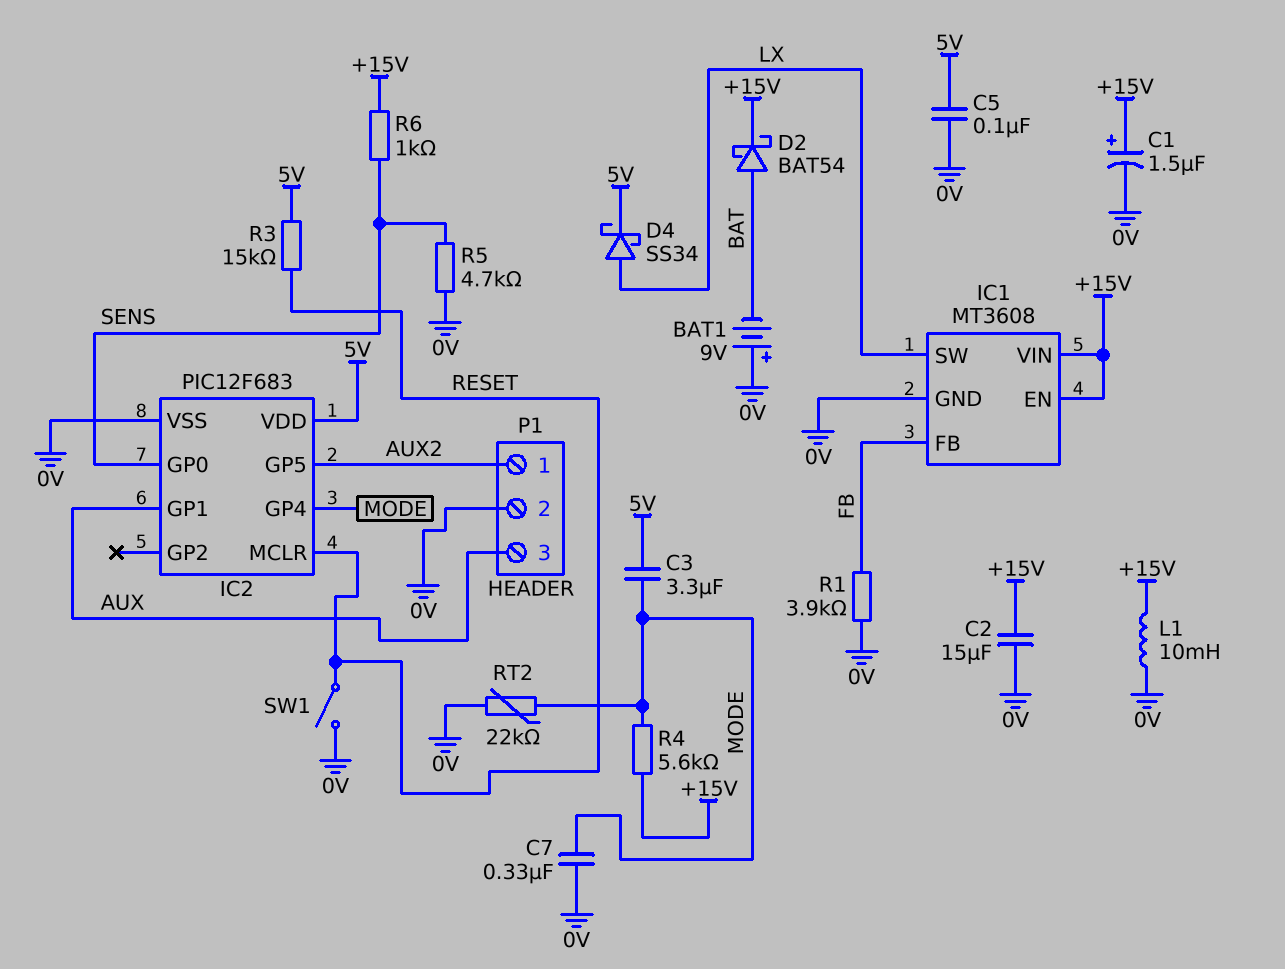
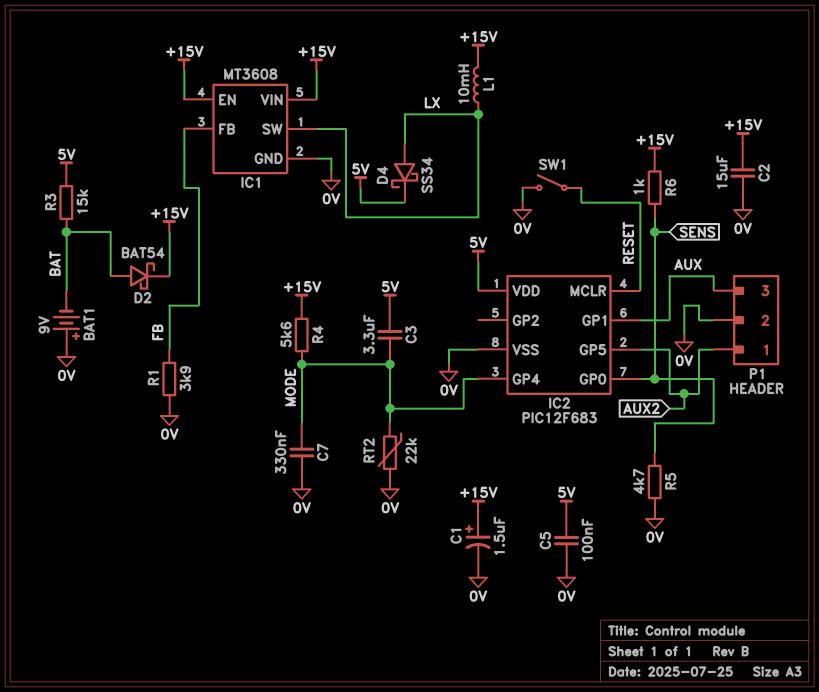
L1: 10mH (+15V, 0V) -> 10mH (+15V, LX)
R3: 15k (5V, RESET) -> 15k (5V, BAT)

